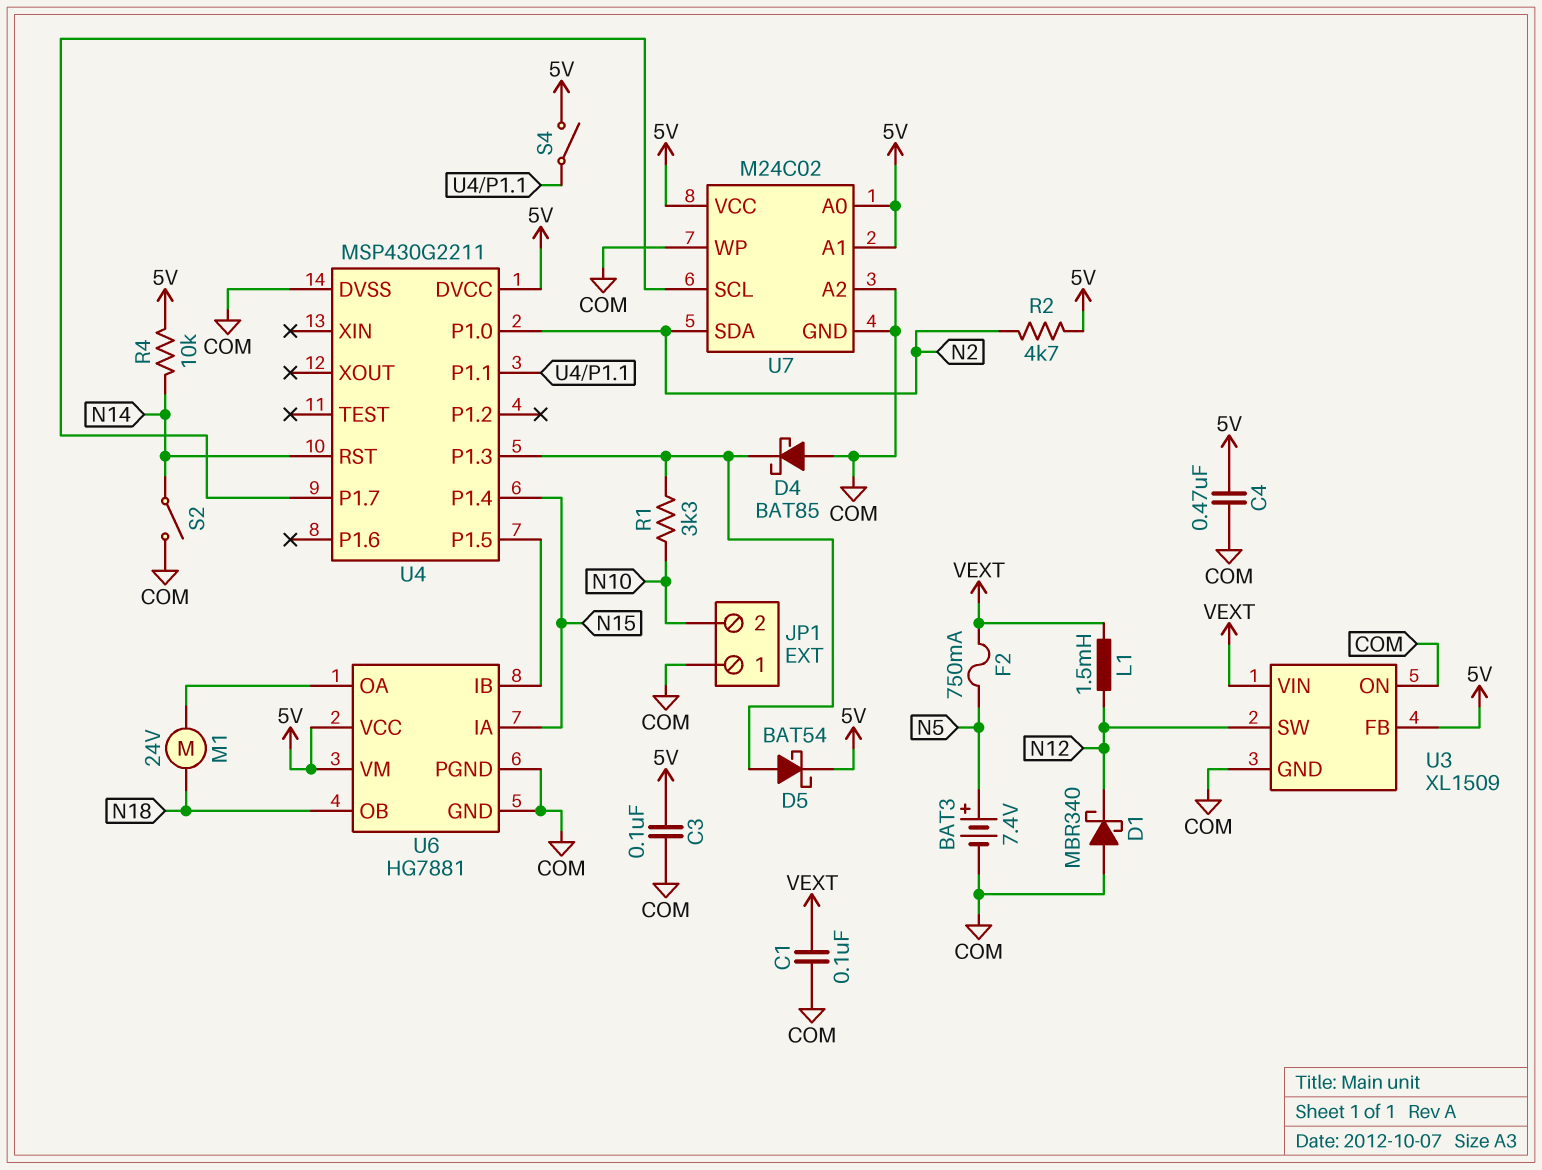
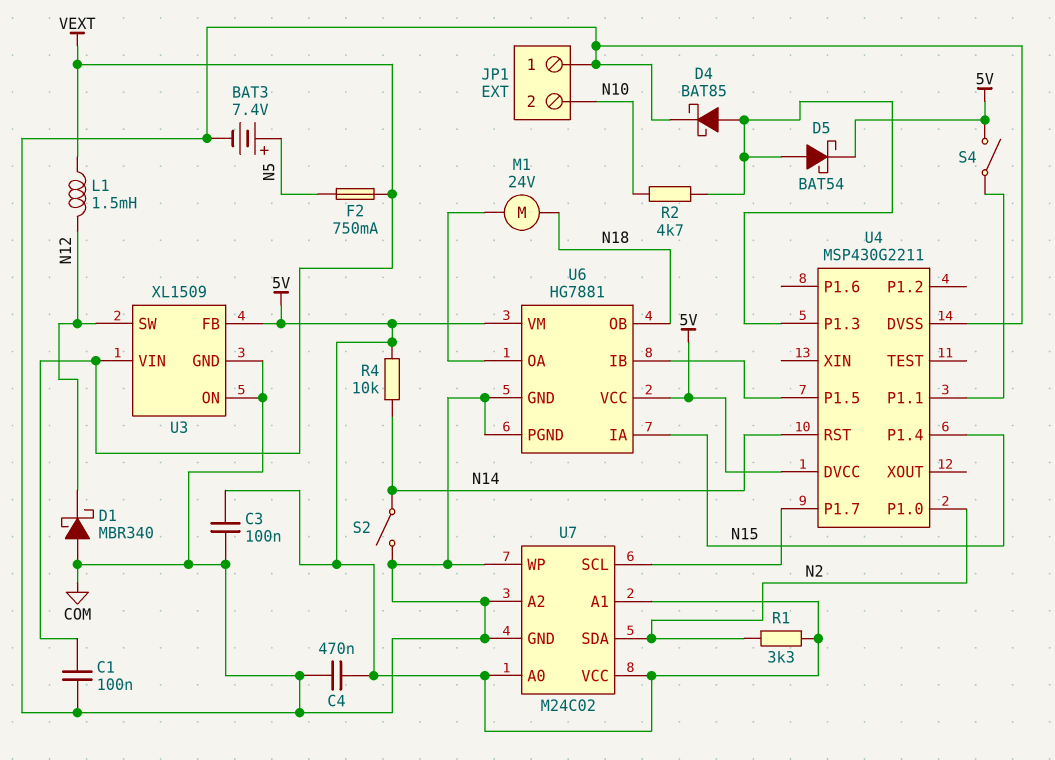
D4: schottky BAT85 (A COM, K U4/P1.3) -> schottky BAT85 (A U4/P1.3, K COM)
R1: 3.3k (N10, U4/P1.3) -> 3.3k (5V, N2)
R2: 4.7k (5V, N2) -> 4.7k (N10, U4/P1.3)

